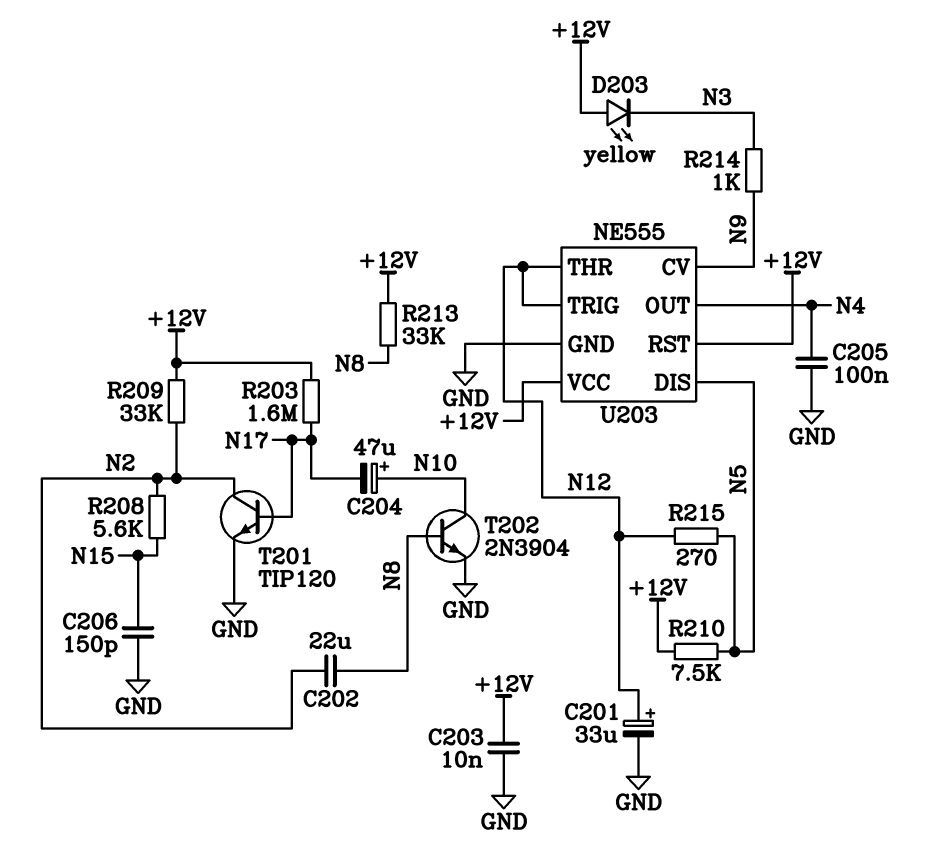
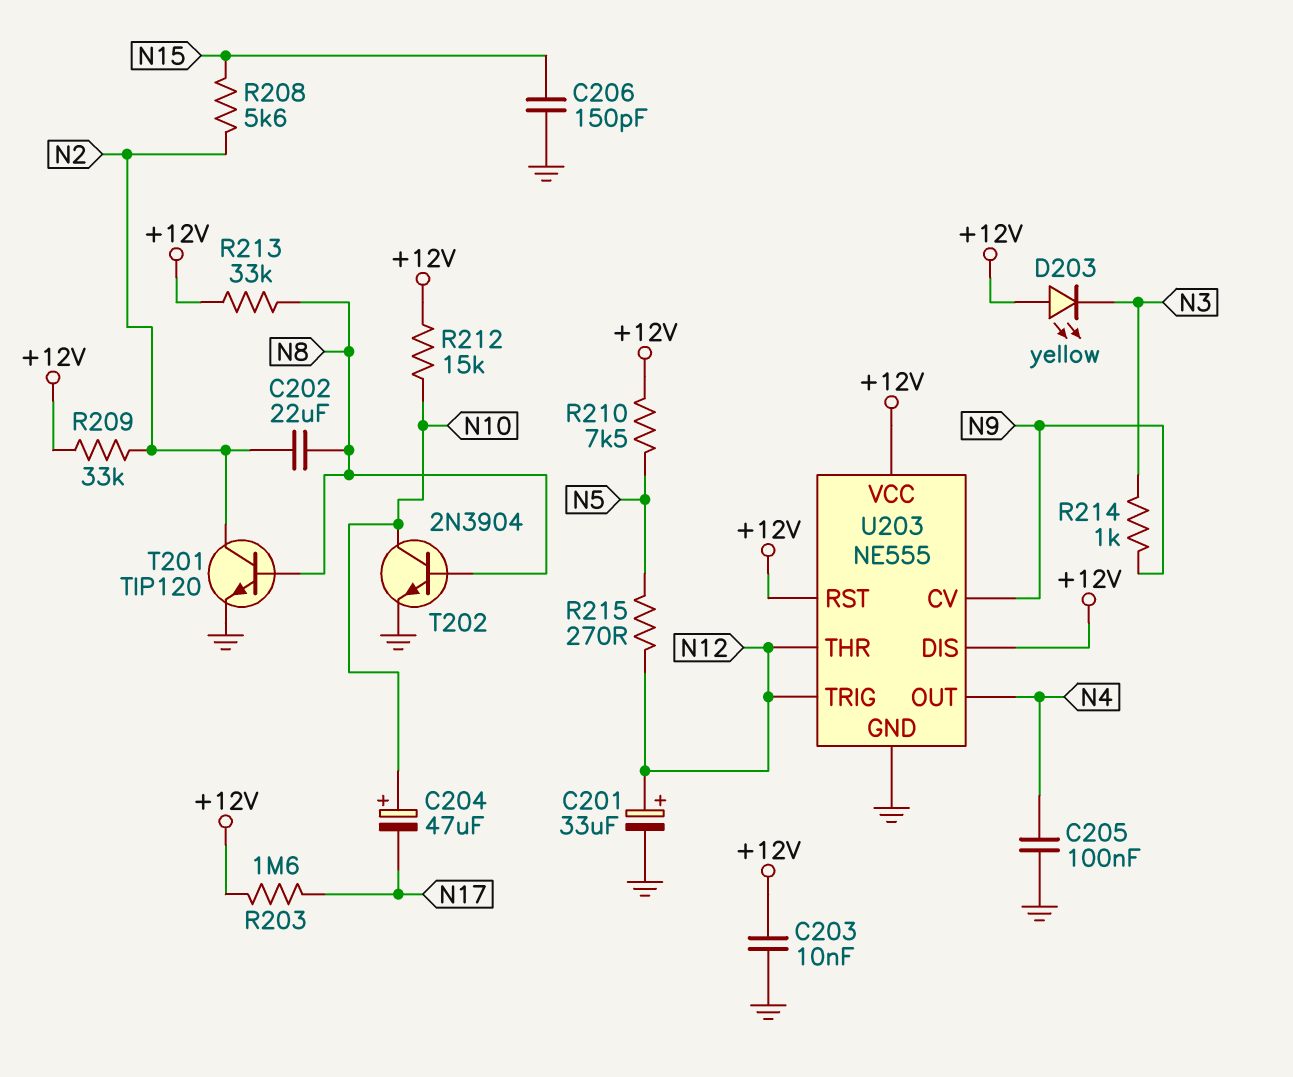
R212: none -> 15k (+12V, N10)
T201: NPN TIP120 (B N17, C N2, E GND) -> NPN TIP120 (B N8, C N2, E GND)
U203 pin DIS: N5 -> +12V

